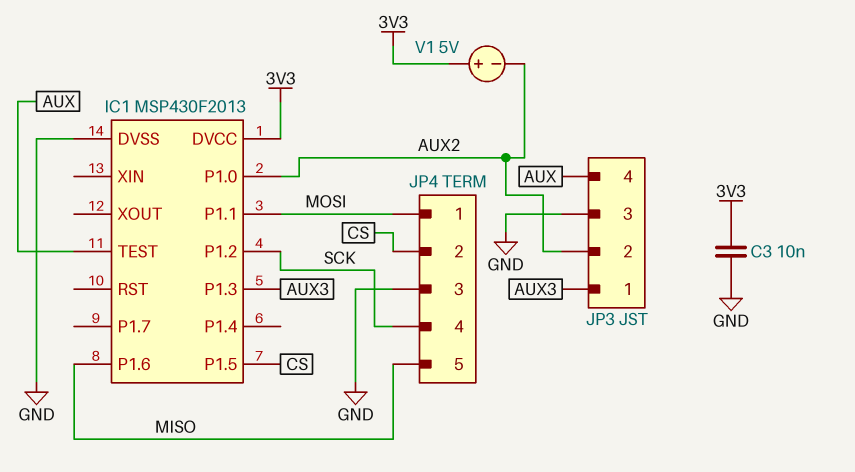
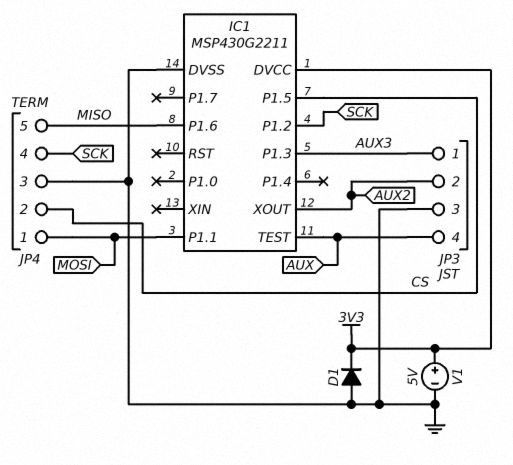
C3: 10nF (3V3, GND) -> none
D1: none -> diode (A GND, K 3V3)
IC1: MSP430F2013 -> MSP430G2211
IC1 pin P1.0: AUX2 -> none
IC1 pin XOUT: none -> AUX2
V1: 5V (plus 3V3, minus AUX2) -> 5V (plus 3V3, minus GND)

